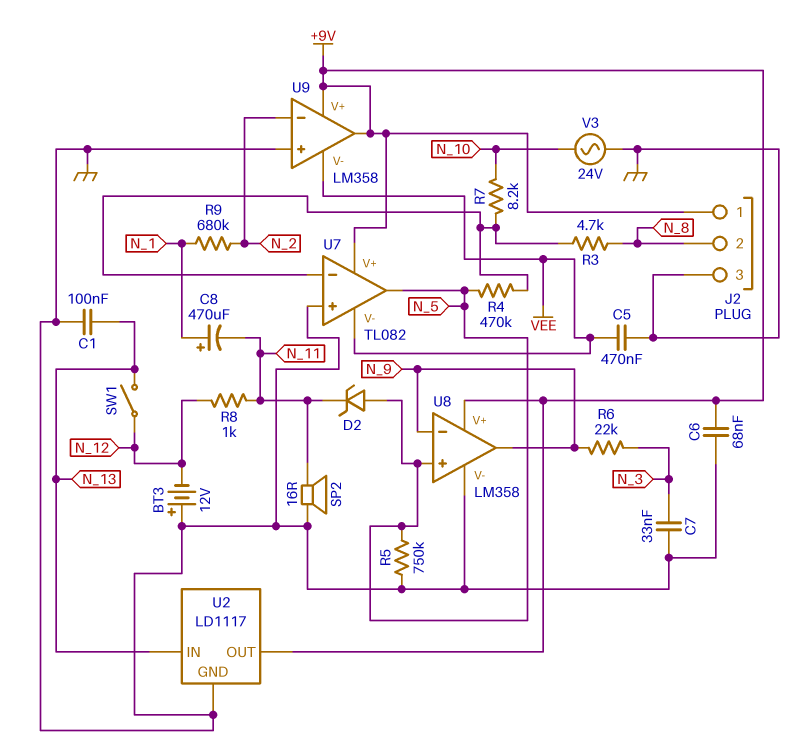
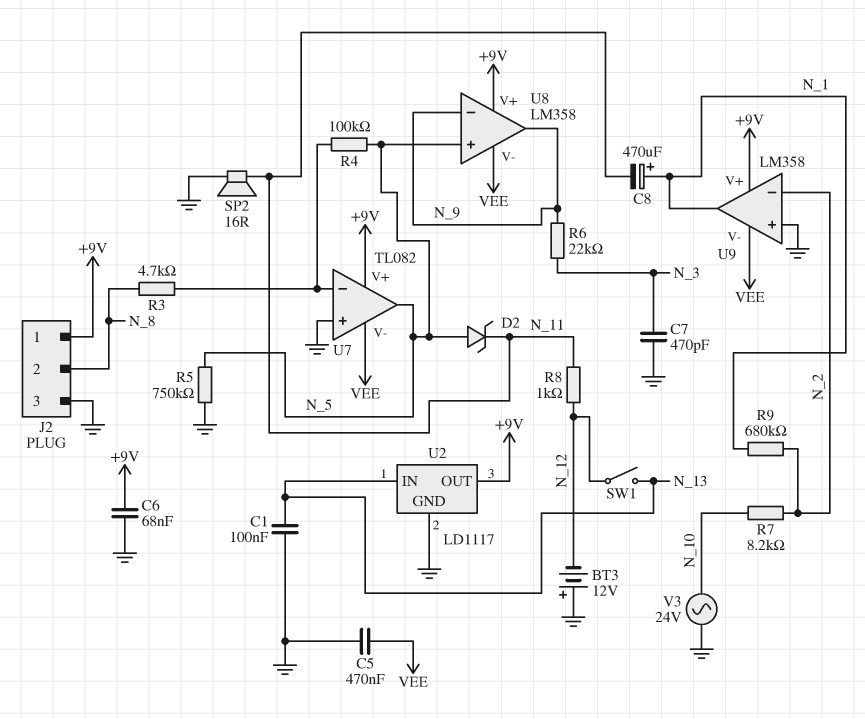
C7: 33nF (GND, N_3) -> 470pF (GND, N_3)
R4: 470k (N_5, U7/in-) -> 100k (N_5, U7/in-)
R7: 8.2k (N_10, U7/in-) -> 8.2k (N_2, N_10)
U8 pin V-: GND -> VEE
U9 pin out: +9V -> N_1

